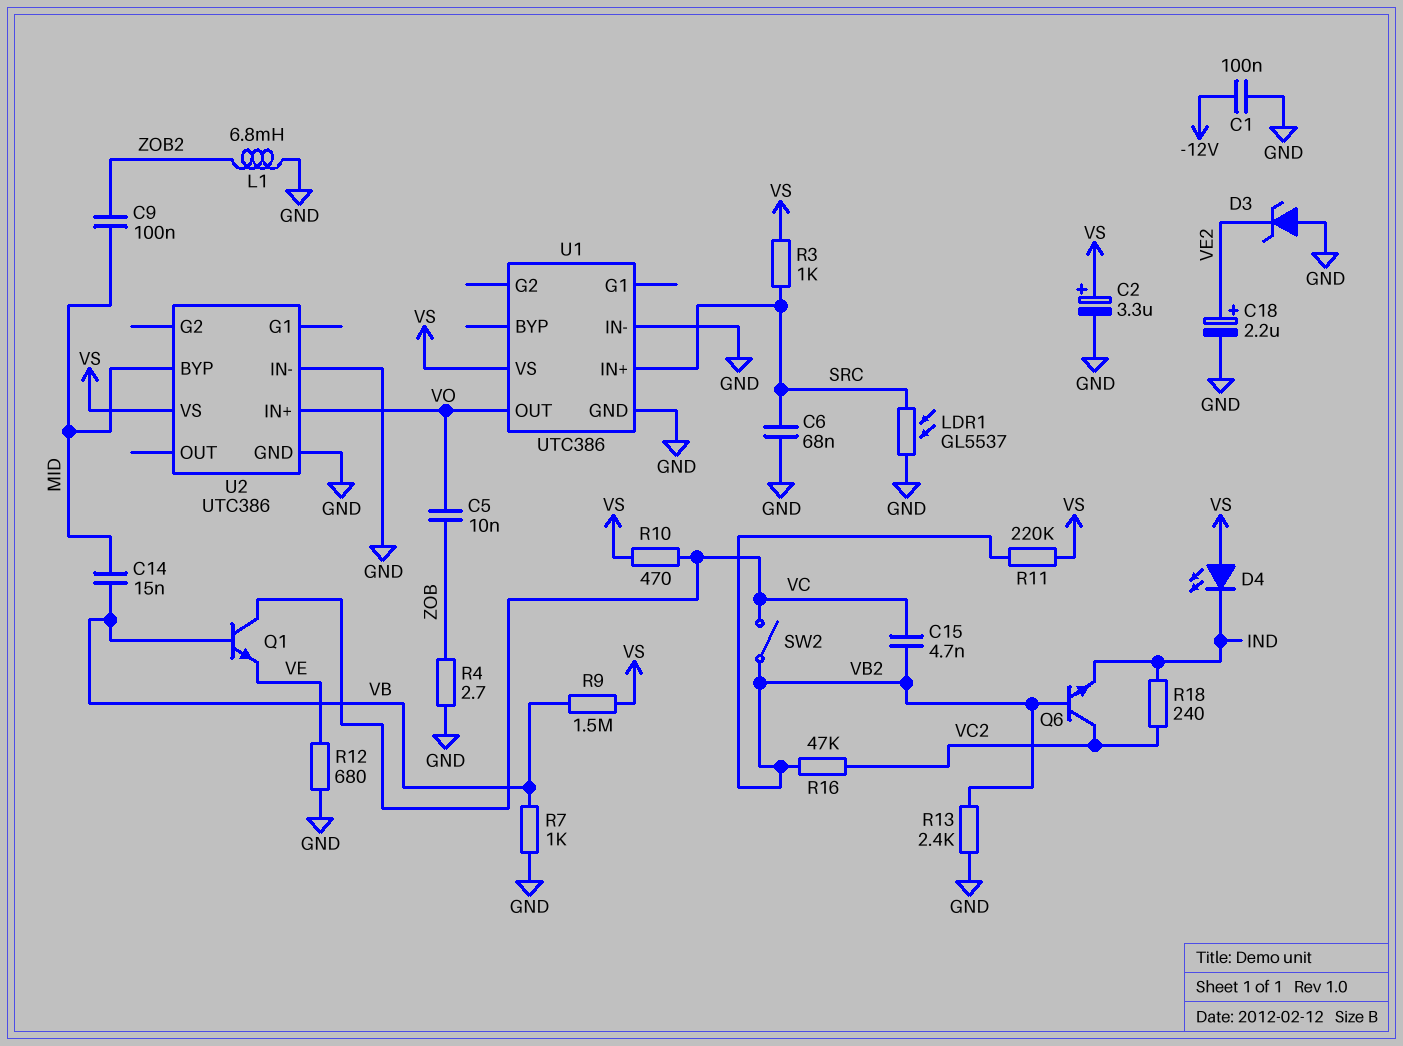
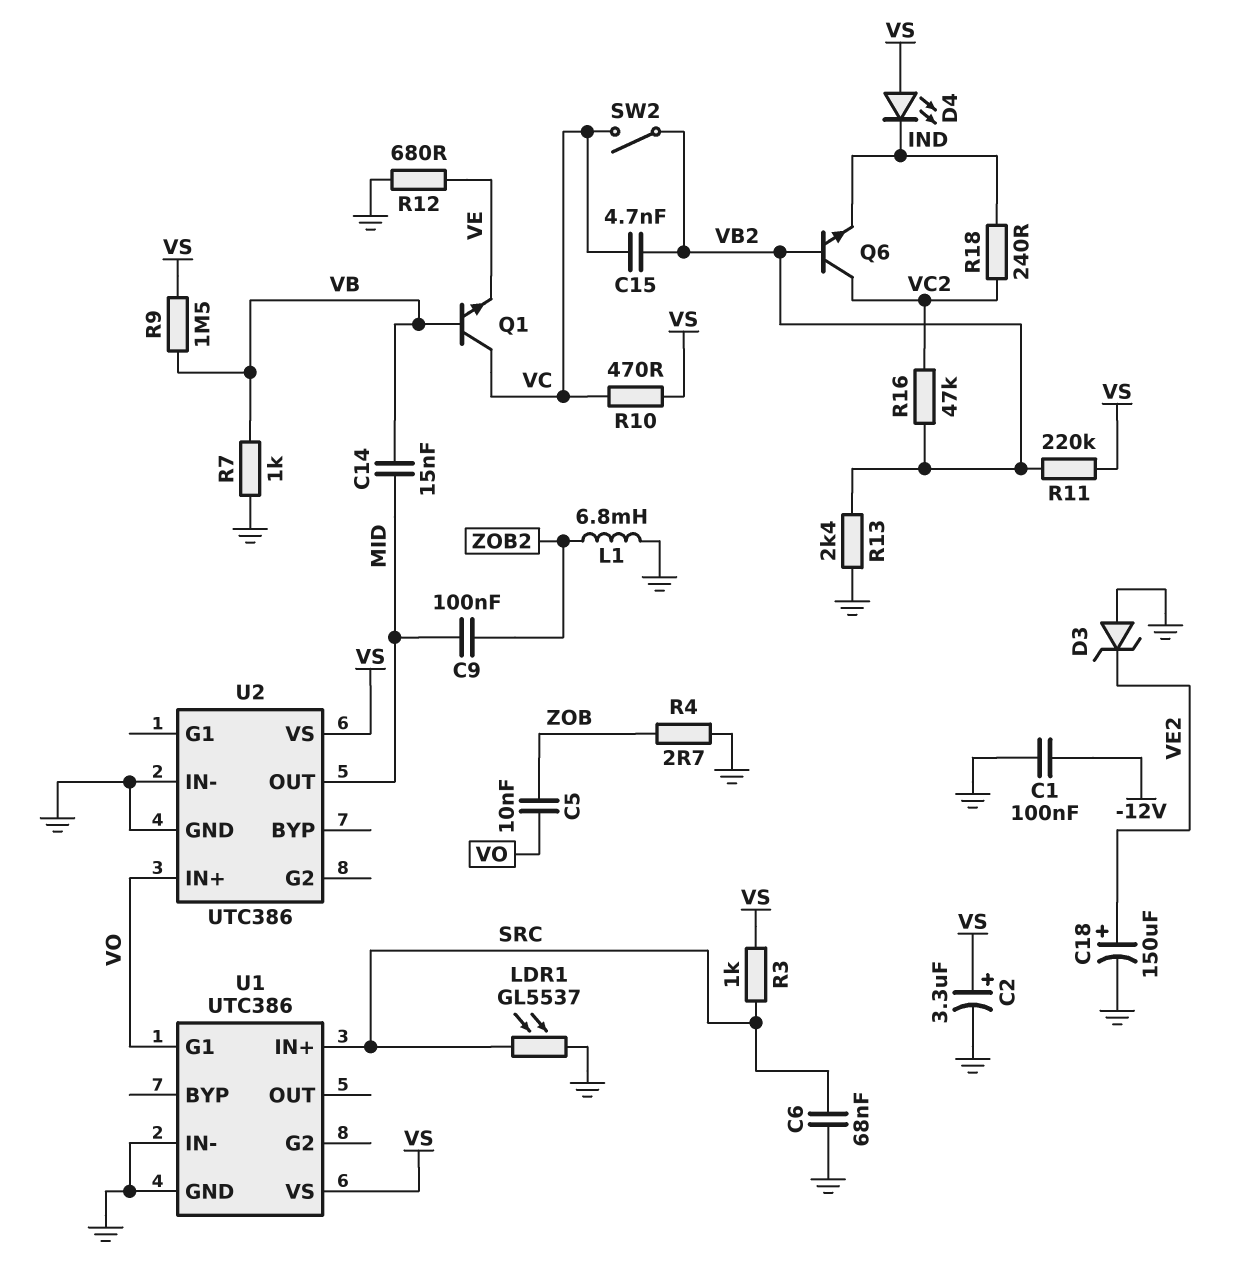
C18: 2.2uF (plus VE2, minus GND) -> 150uF (plus VE2, minus GND)
U1 pin G1: none -> VO
U1 pin OUT: VO -> none
U2 pin BYP: MID -> none
U2 pin OUT: none -> MID

